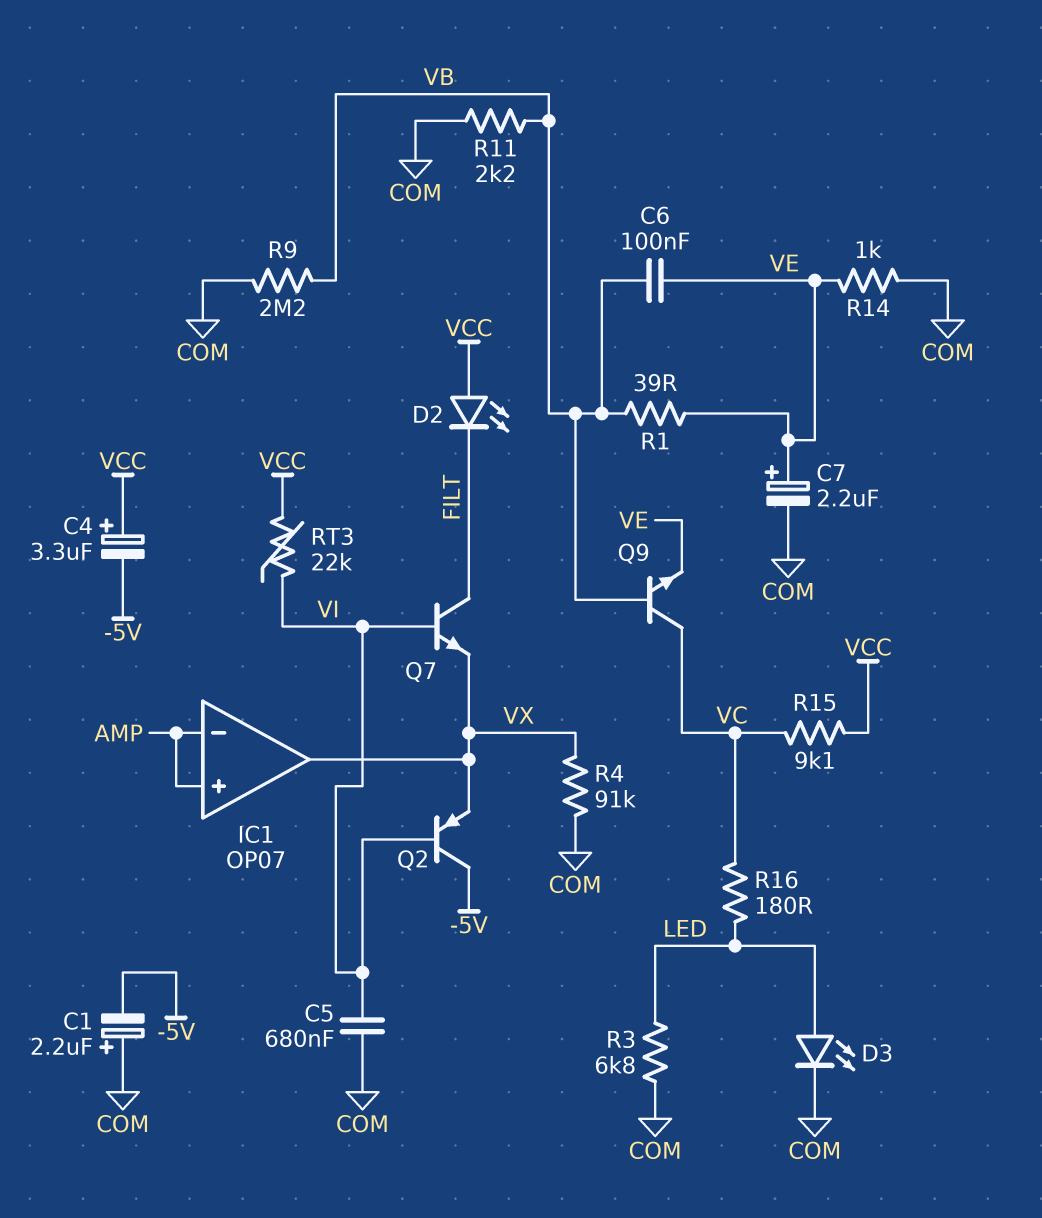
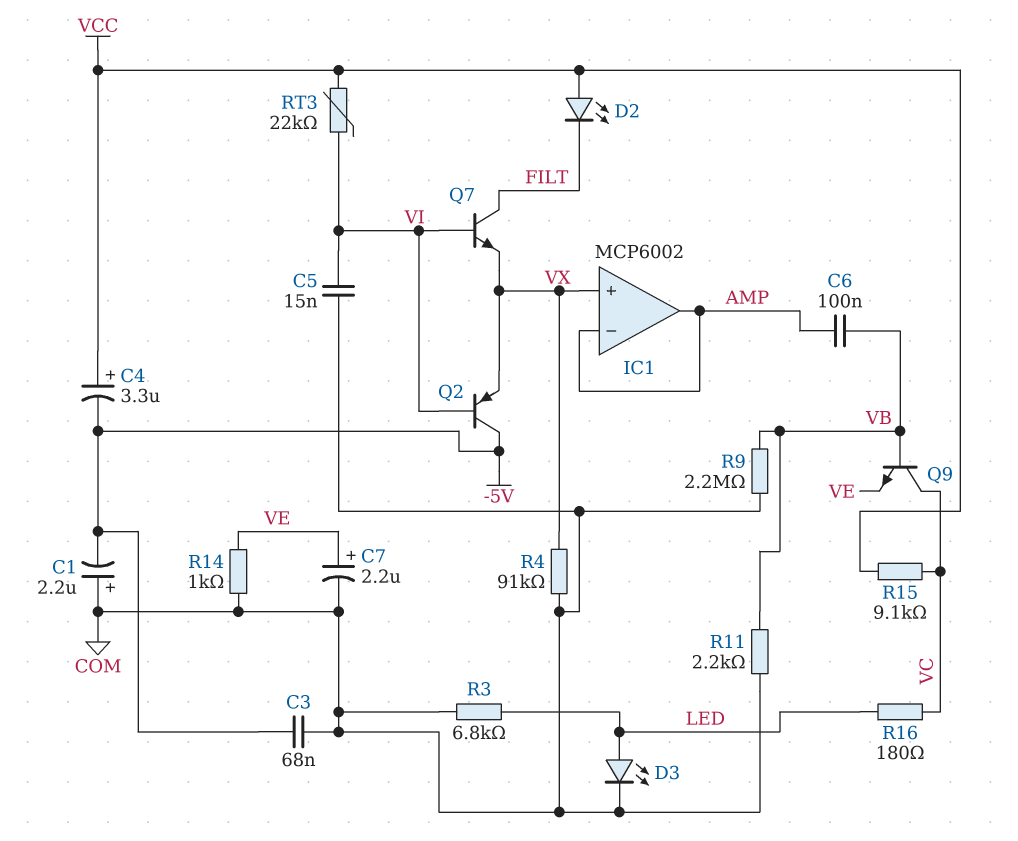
C3: none -> 68nF (-5V, COM)
C5: 680nF (COM, VI) -> 15nF (COM, VI)
C6: 100nF (VB, VE) -> 100nF (AMP, VB)
IC1: OP07 -> MCP6002
IC1 pin in+: AMP -> VX
IC1 pin out: VX -> AMP
R1: 39 (VB, VE) -> none

